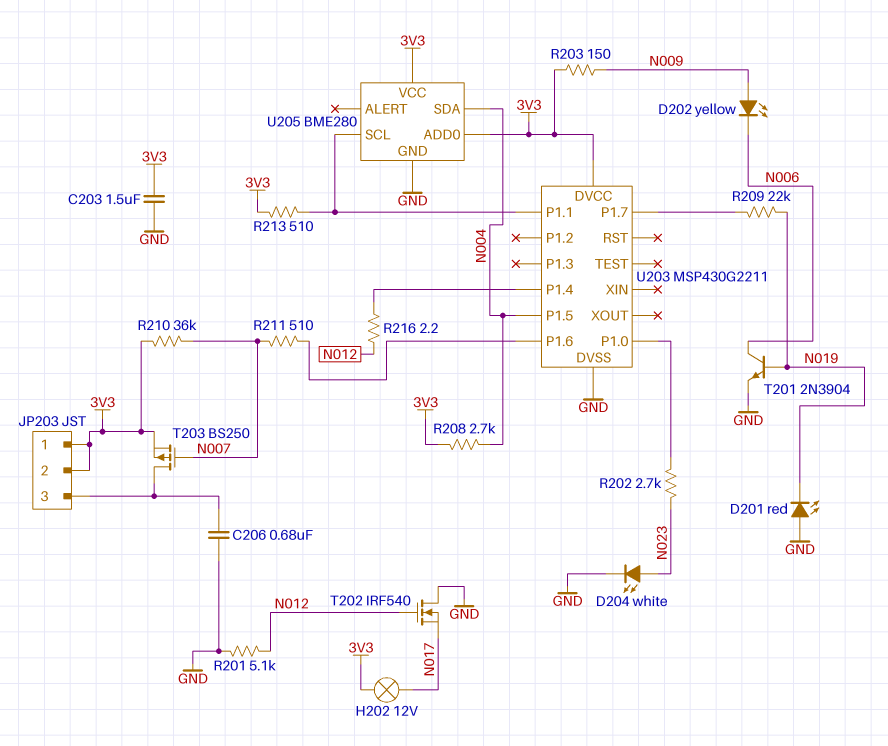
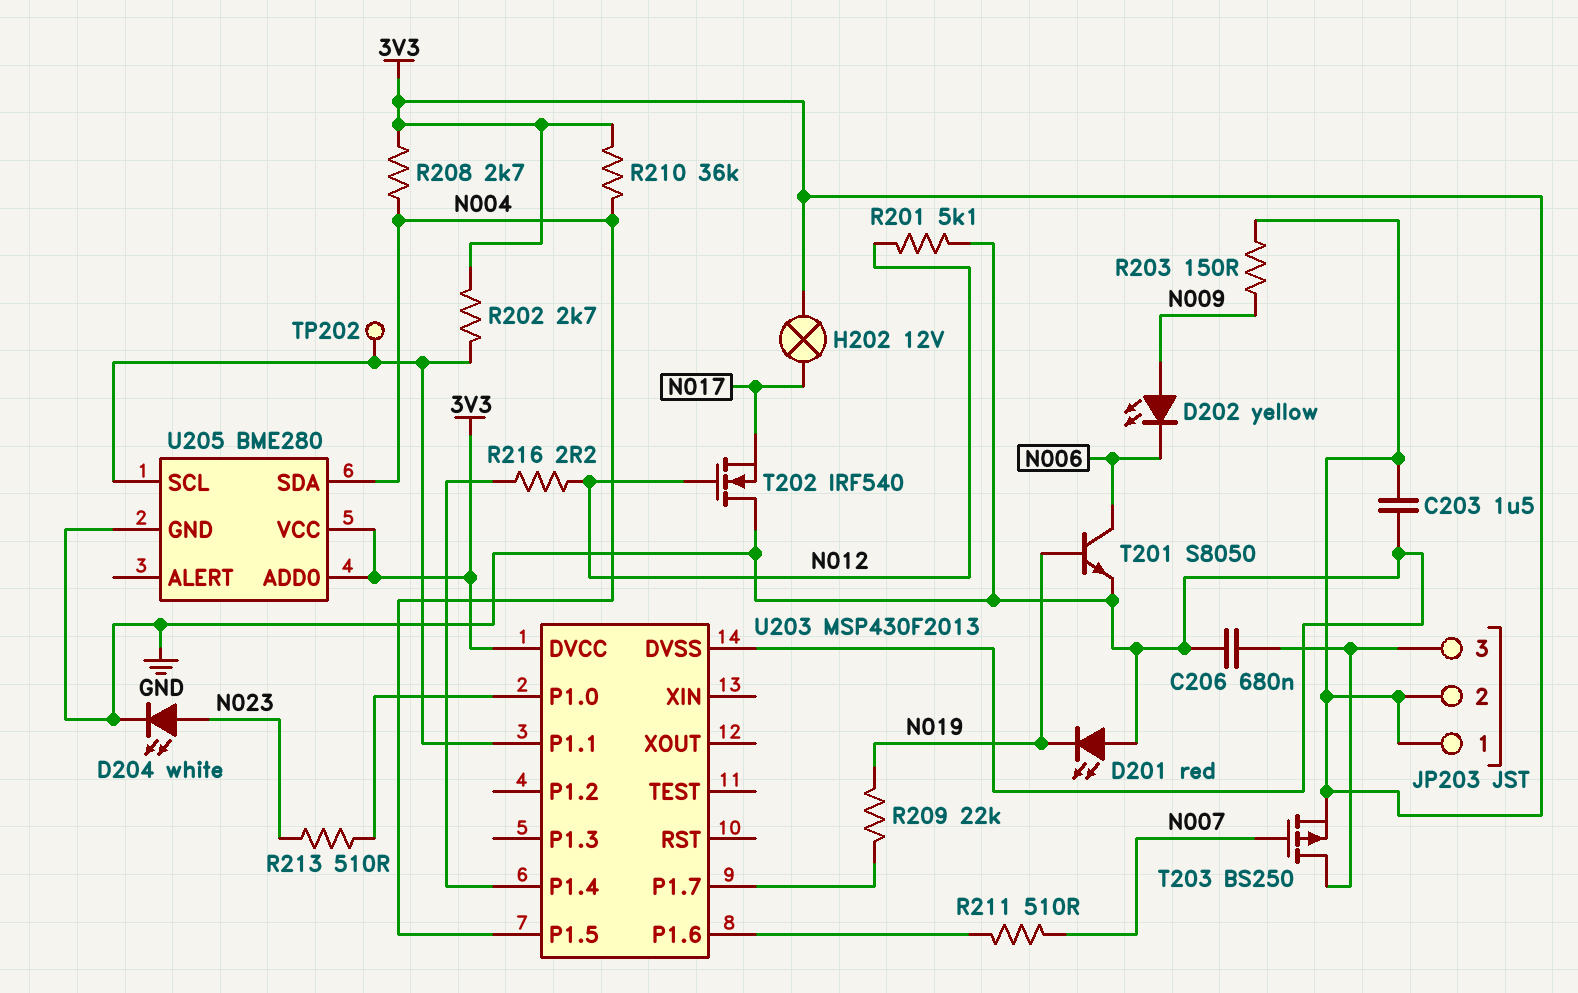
R202: 2.7k (N023, U203/P1.0) -> 2.7k (3V3, U203/P1.1)
R210: 36k (3V3, N007) -> 36k (3V3, N004)
R213: 510 (3V3, U203/P1.1) -> 510 (N023, U203/P1.0)
T201: NPN 2N3904 (B N019, C N006, E GND) -> NPN S8050 (B N019, C N006, E GND)
TP202: none -> test point (U203/P1.1)
U203: MSP430G2211 -> MSP430F2013

